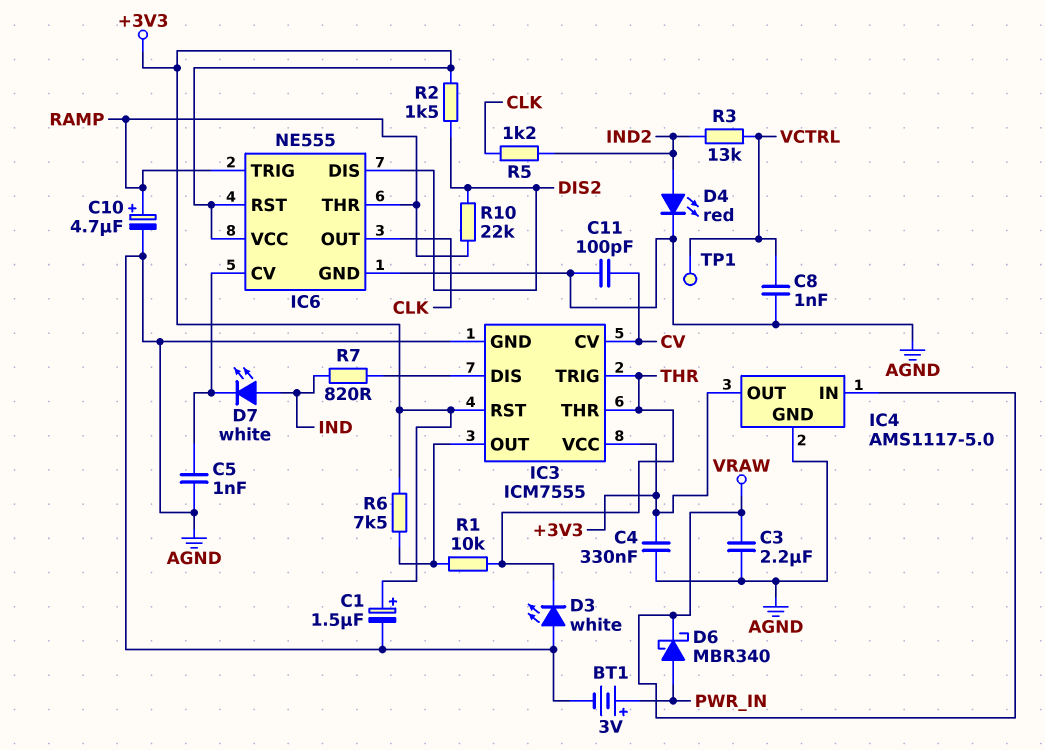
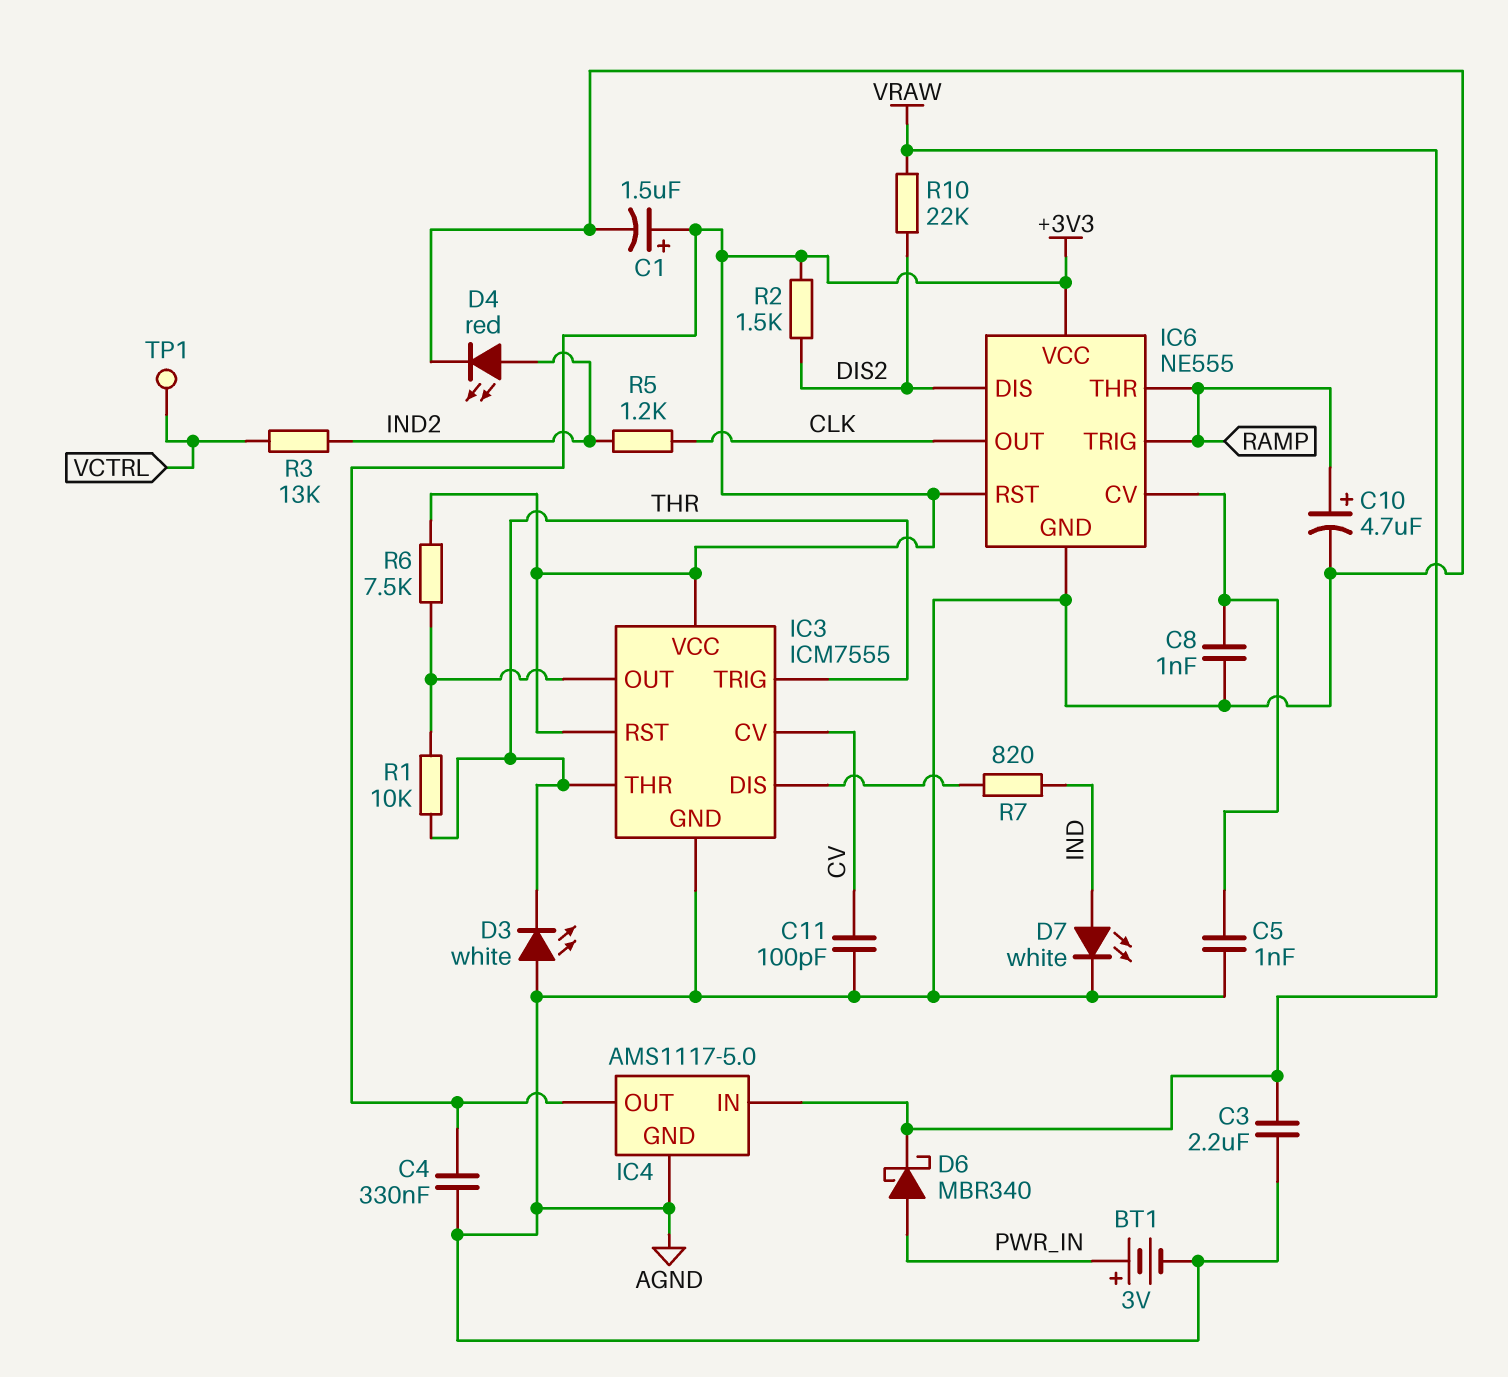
C8: 1nF (AGND, VCTRL) -> 1nF (AGND, IC6/CV)
D7: LED white (A IND, K IC6/CV) -> LED white (A IND, K AGND)
R10: 22k (DIS2, RAMP) -> 22k (DIS2, VRAW)

